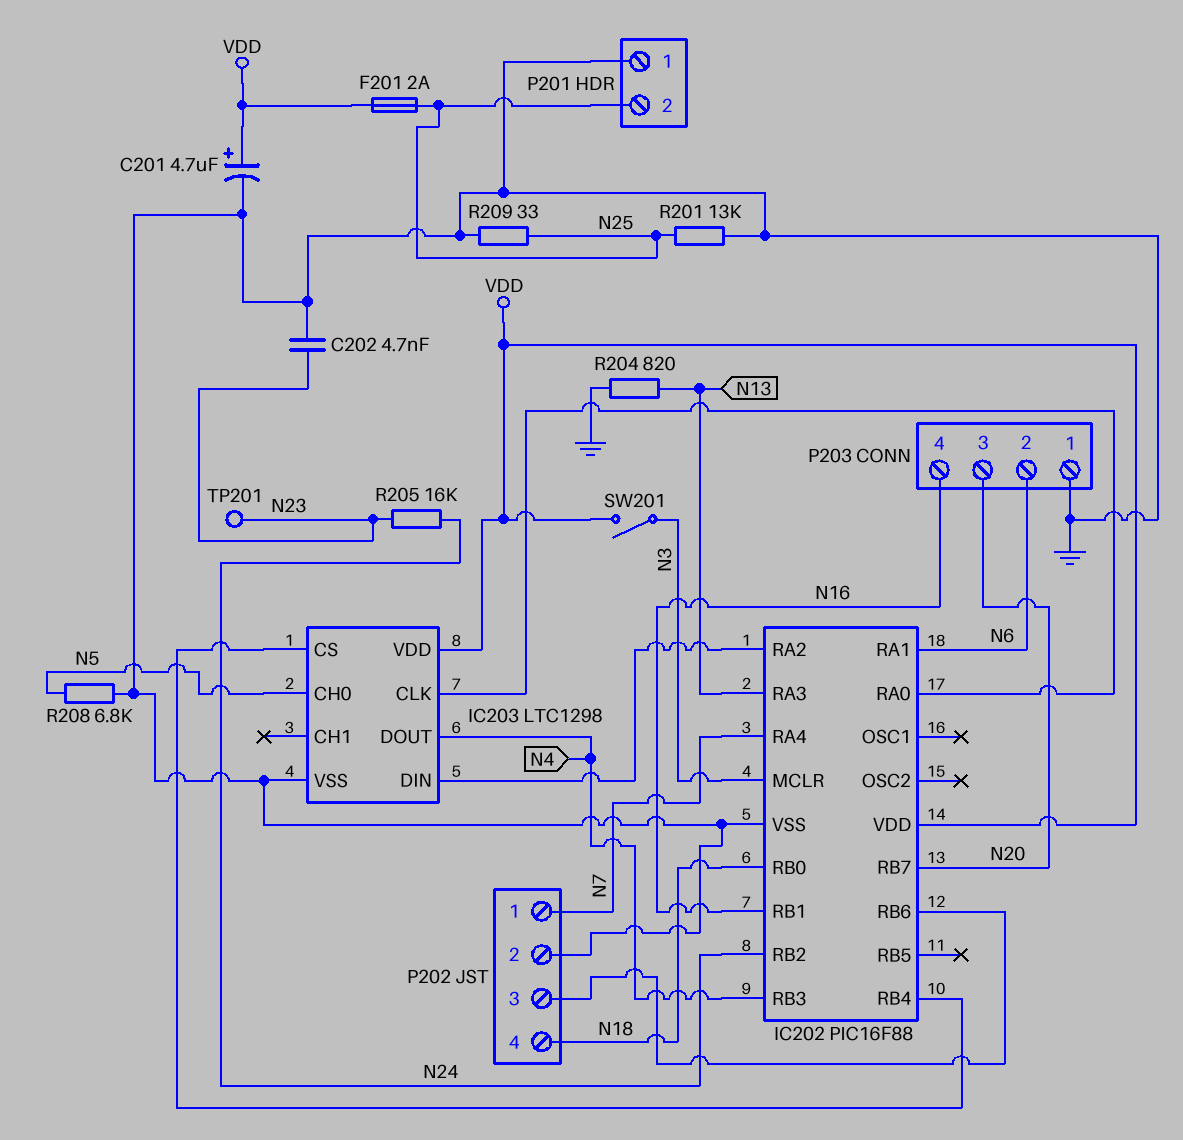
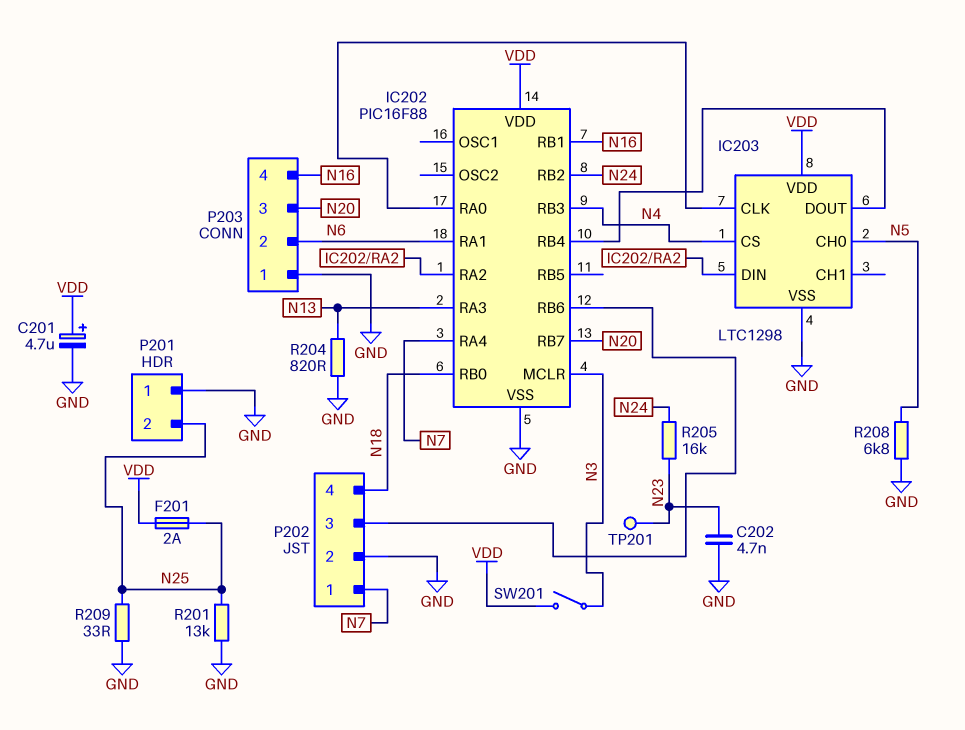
IC203 pin CS: IC202/RB4 -> N4
IC203 pin DOUT: N4 -> IC202/RB4

